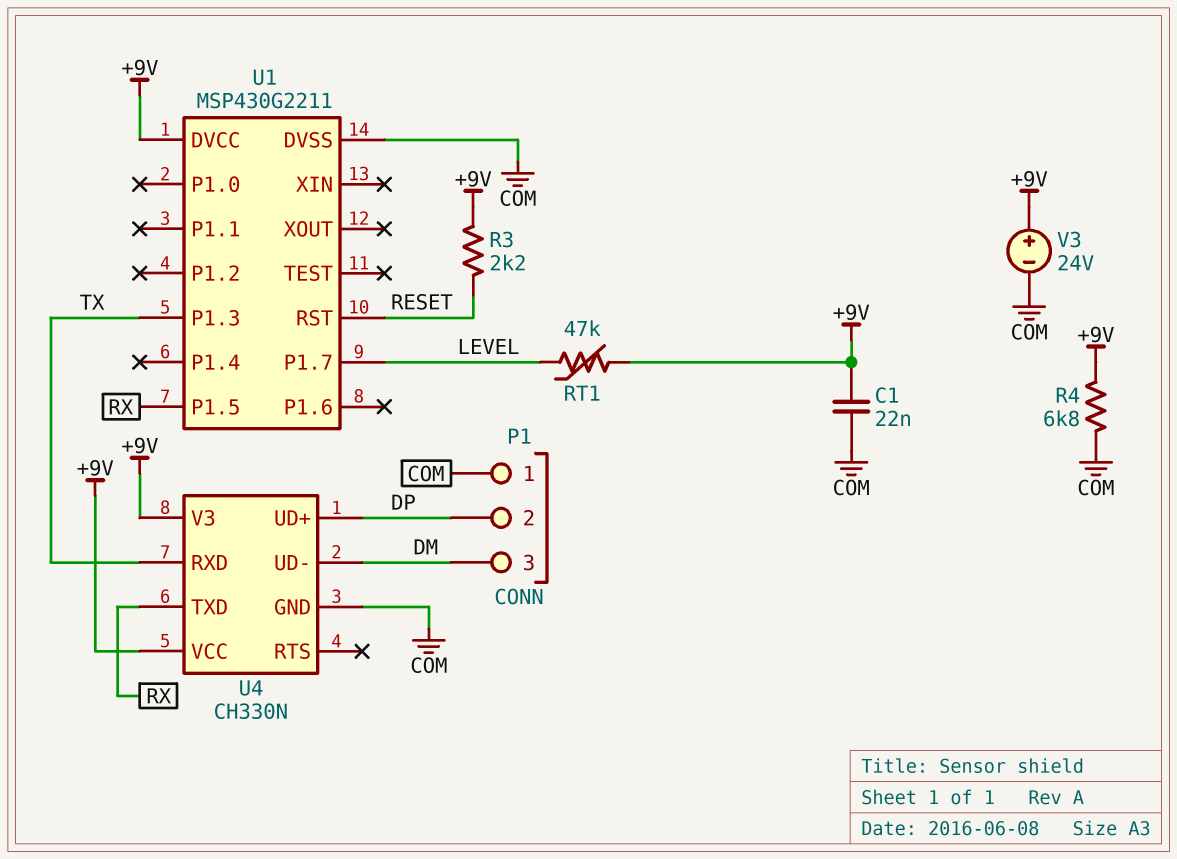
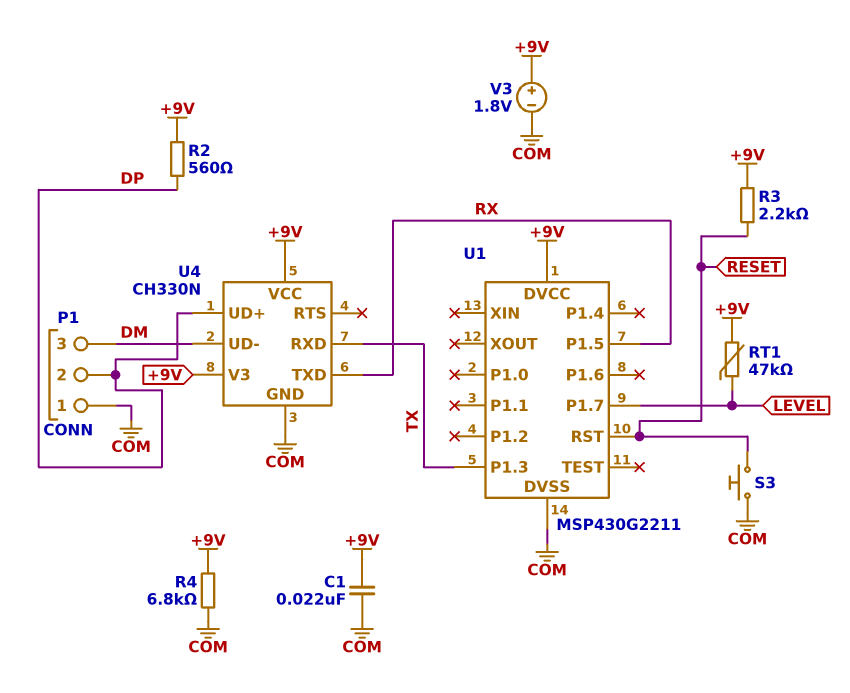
R2: none -> 560 (+9V, DP)
S3: none -> button (COM, RESET)
V3: 24V (plus +9V, minus COM) -> 1.8V (plus +9V, minus COM)

